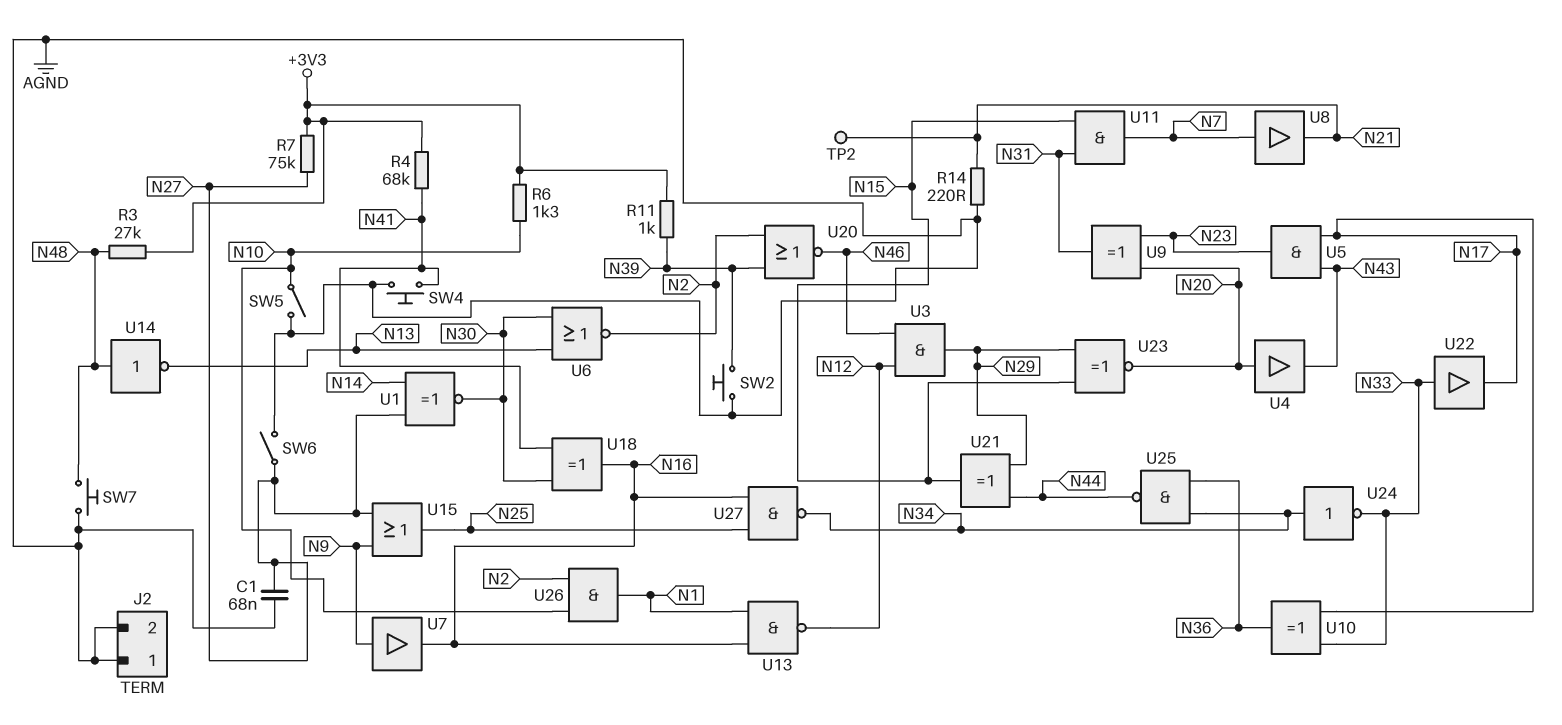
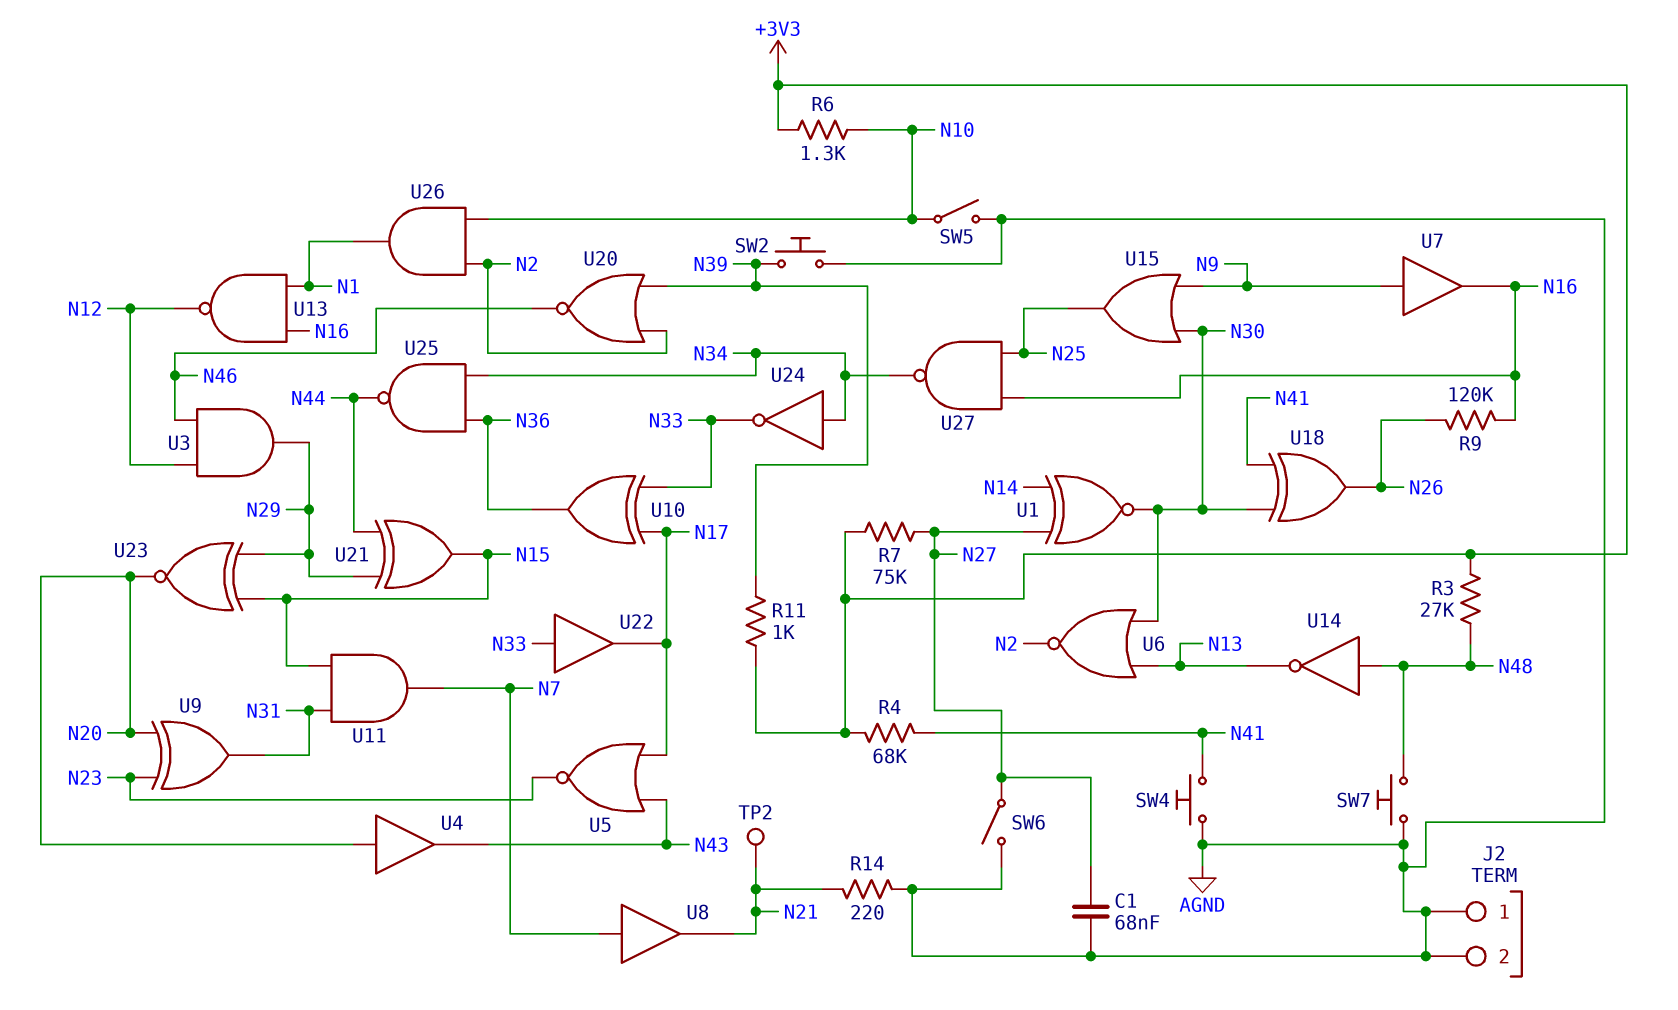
R9: none -> 120k (N16, N26)
U5: AND (in N17, in N43, out N23) -> NOR (in N17, in N43, out N23)
U15: OR (in N9, in N27, out N25) -> OR (in N9, in N30, out N25)
U18: XOR (in N30, in N41, out N16) -> XOR (in N30, in N41, out N26)

